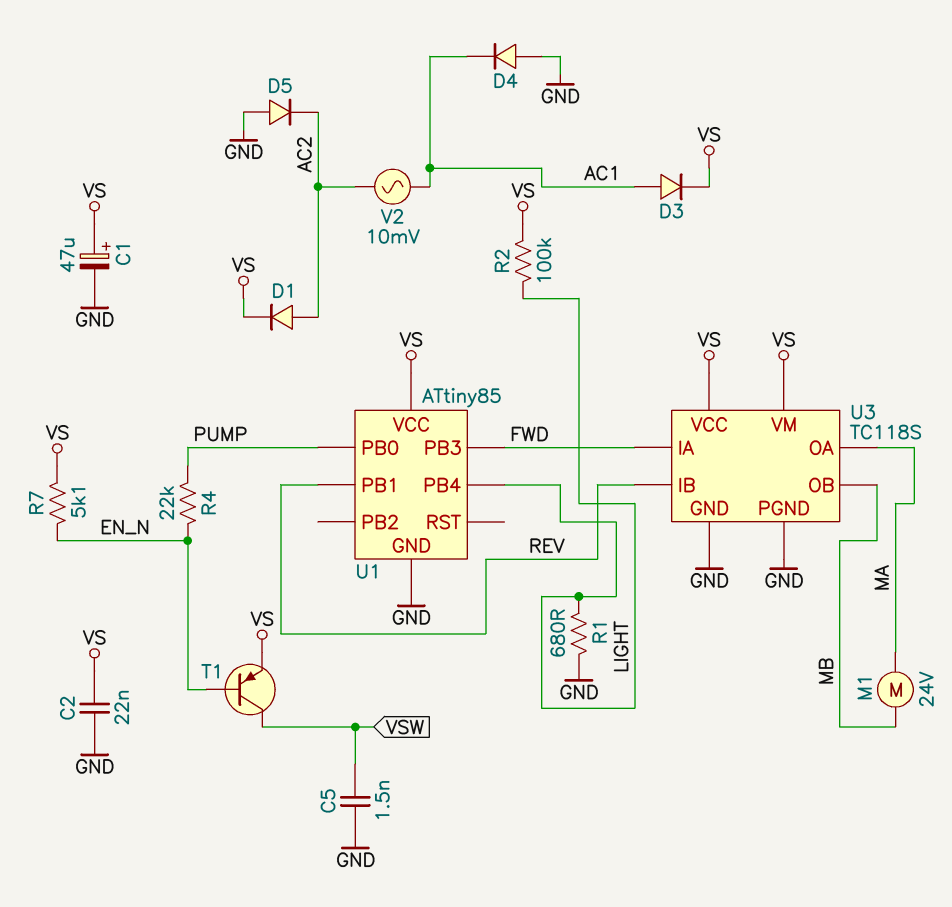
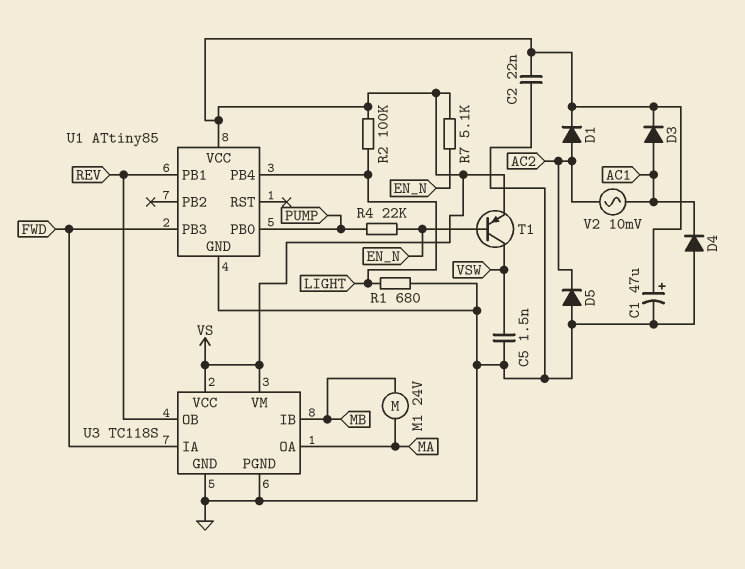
U3 pin IB: REV -> MB
U3 pin OB: MB -> REV

